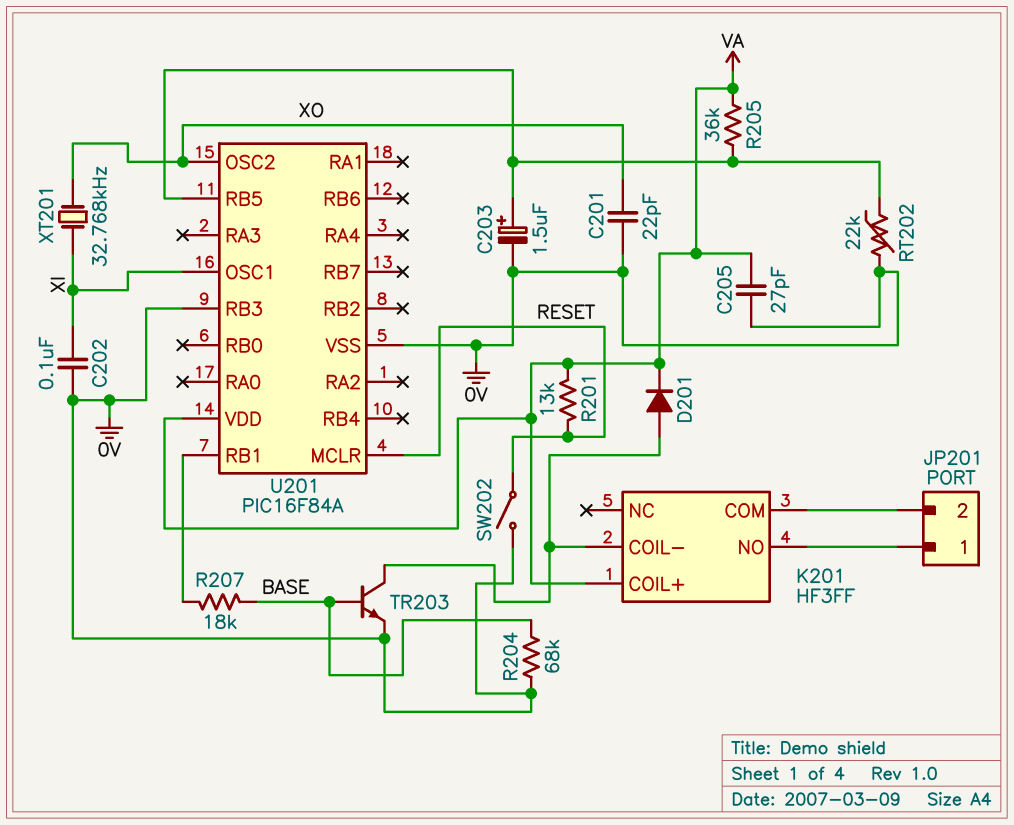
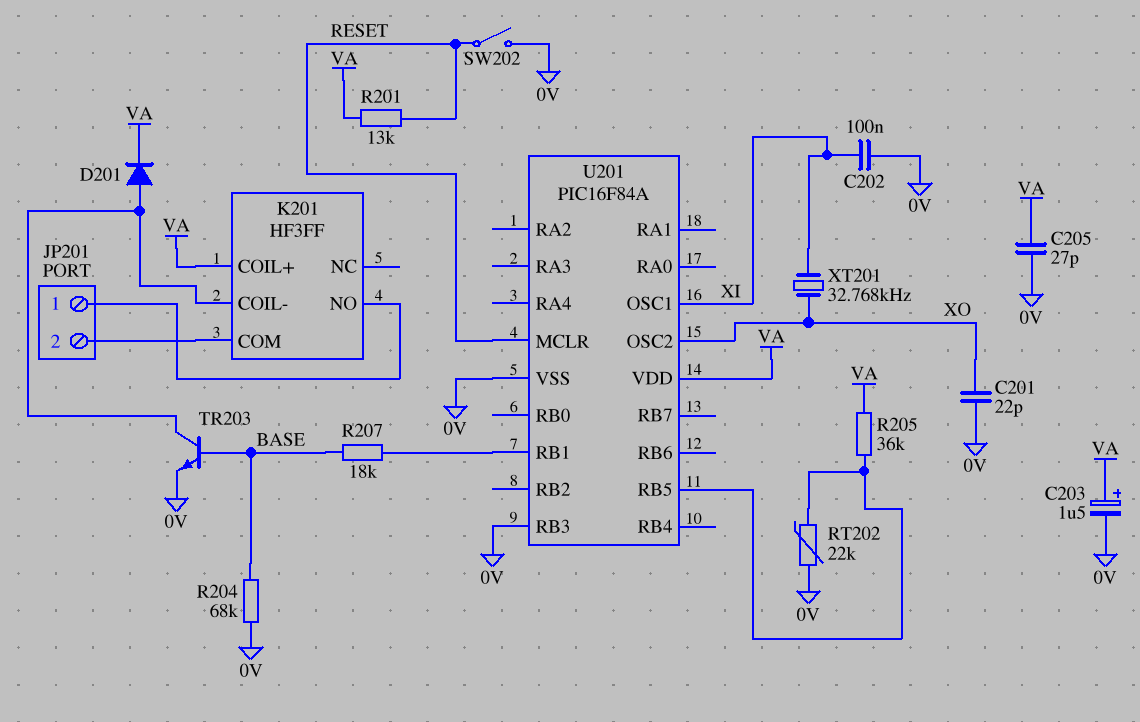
C203: 1.5uF (plus U201/RB5, minus 0V) -> 1.5uF (plus VA, minus 0V)

